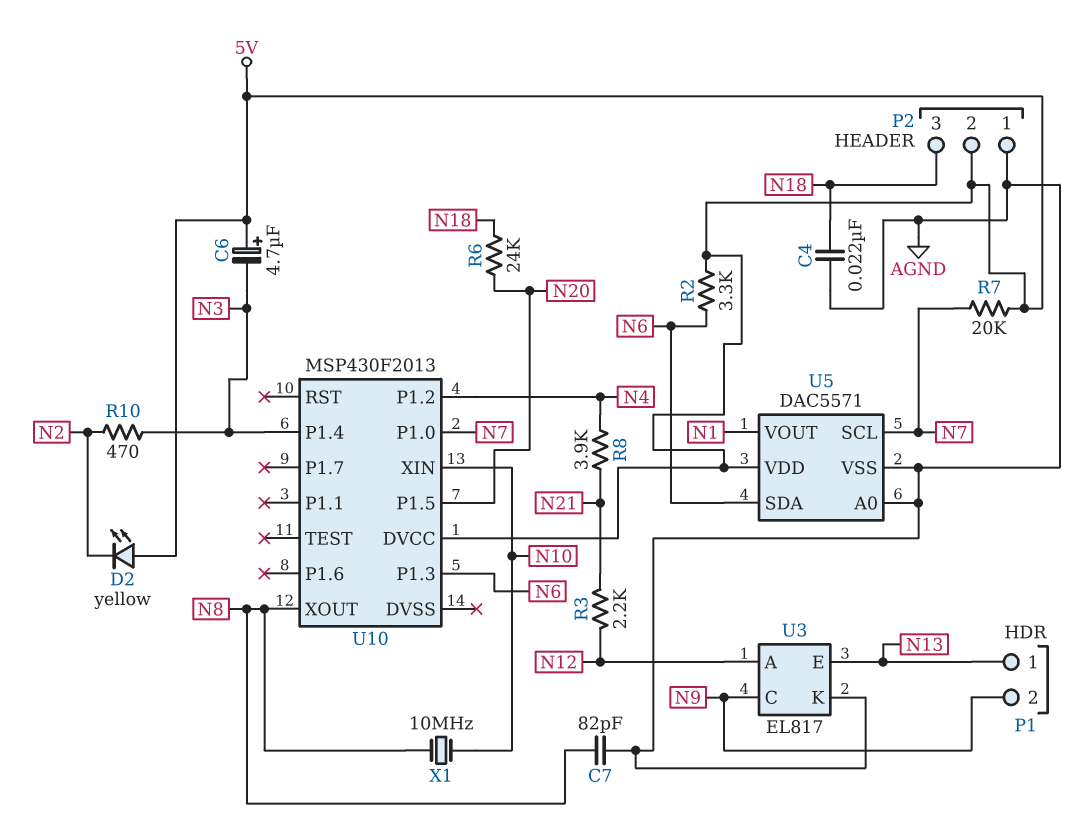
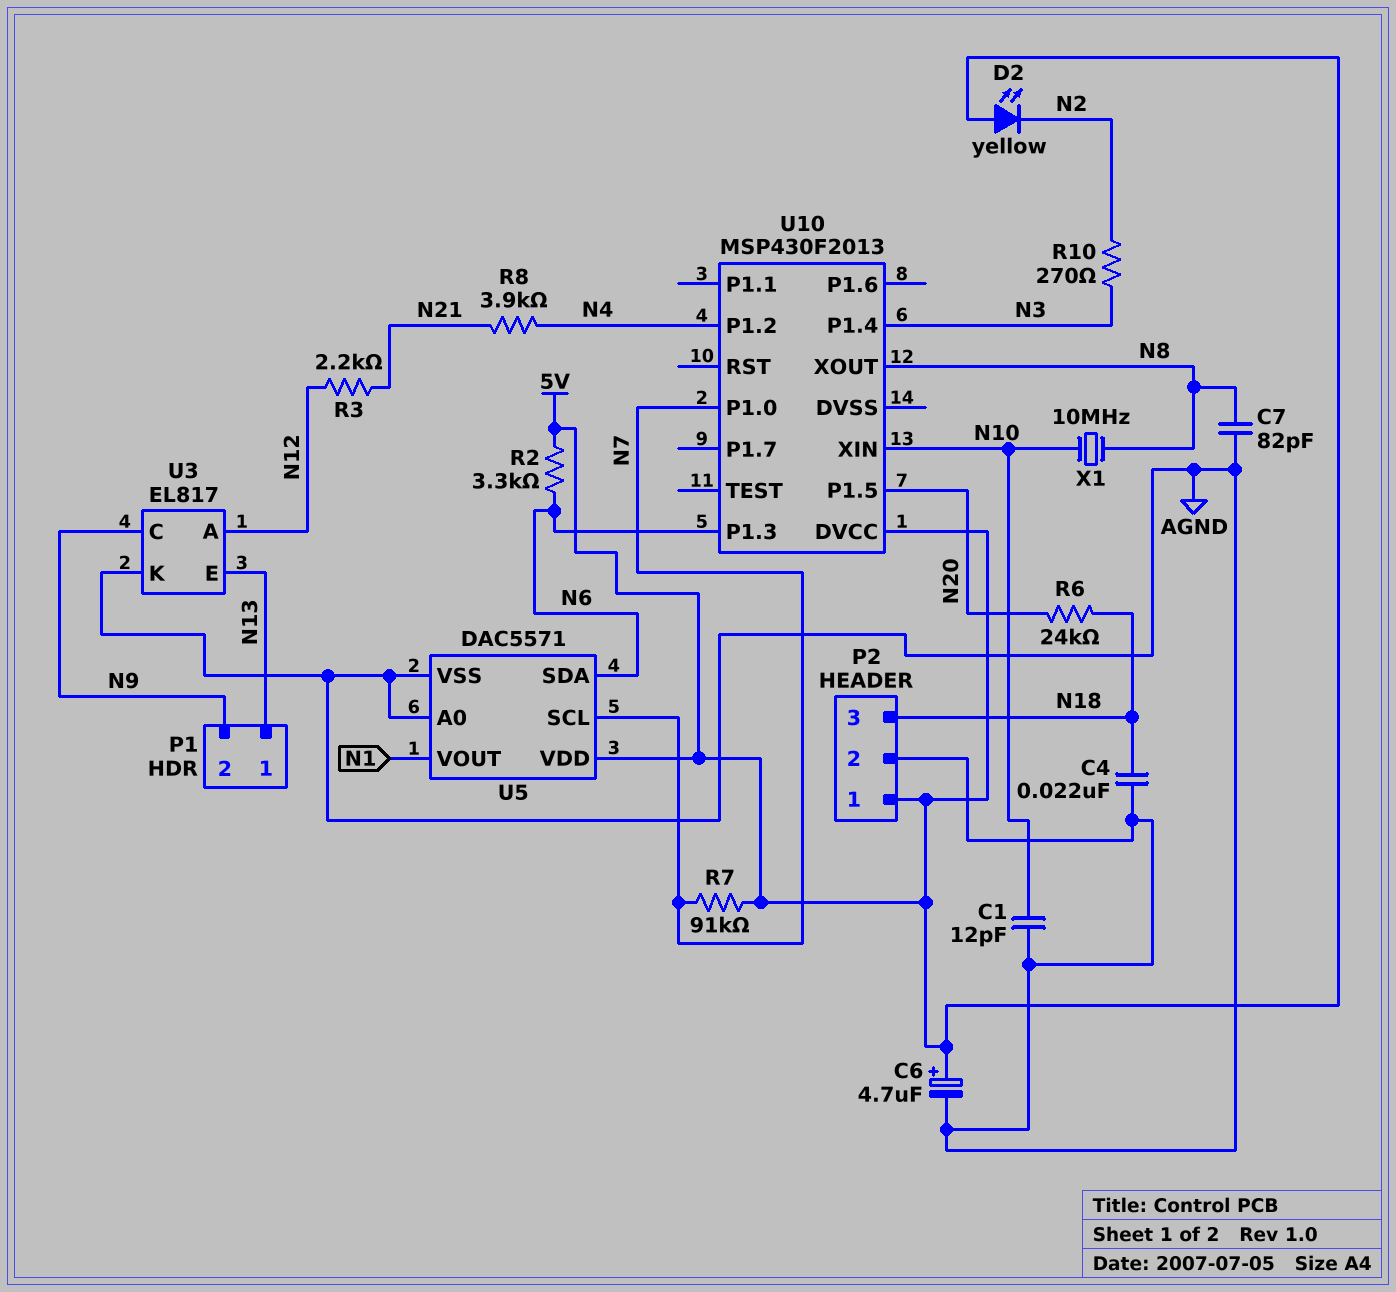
C1: none -> 12pF (AGND, N10)
C6: 4.7uF (plus 5V, minus N3) -> 4.7uF (plus 5V, minus AGND)
P2 pin 1: AGND -> 5V
P2 pin 2: 5V -> AGND
R7: 20k (5V, N7) -> 91k (5V, N7)
R10: 470 (N2, N3) -> 270 (N2, N3)

